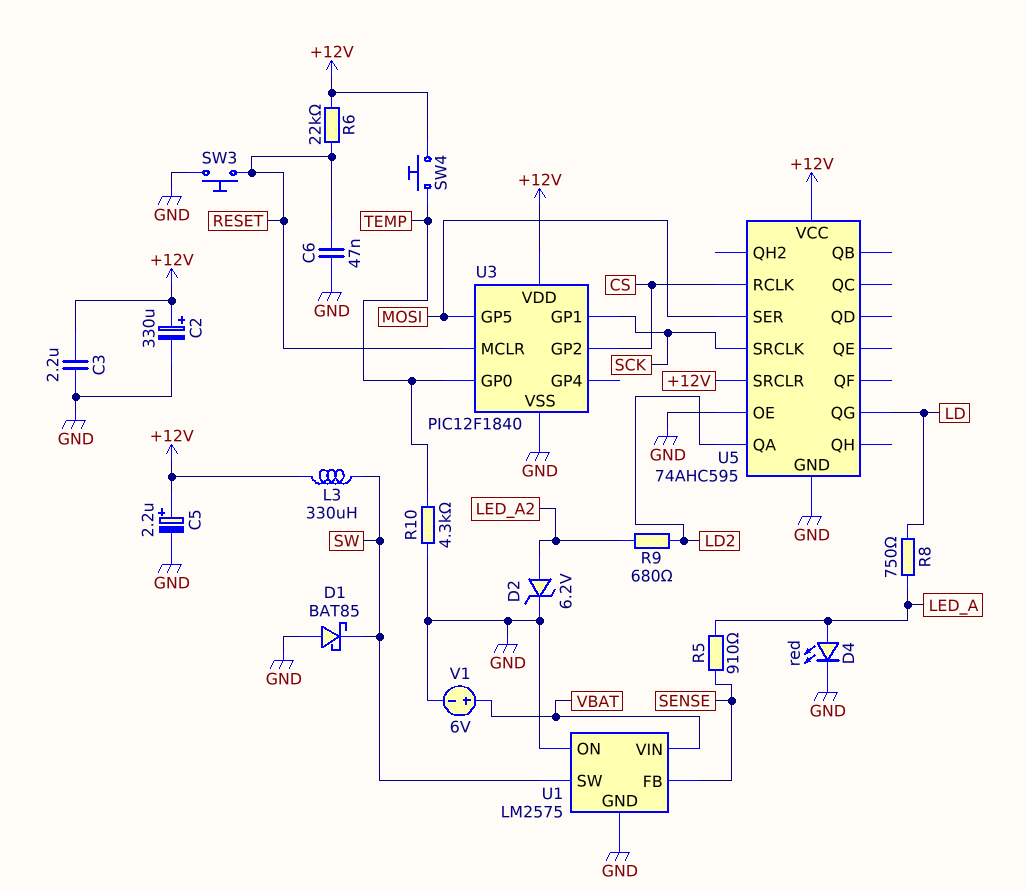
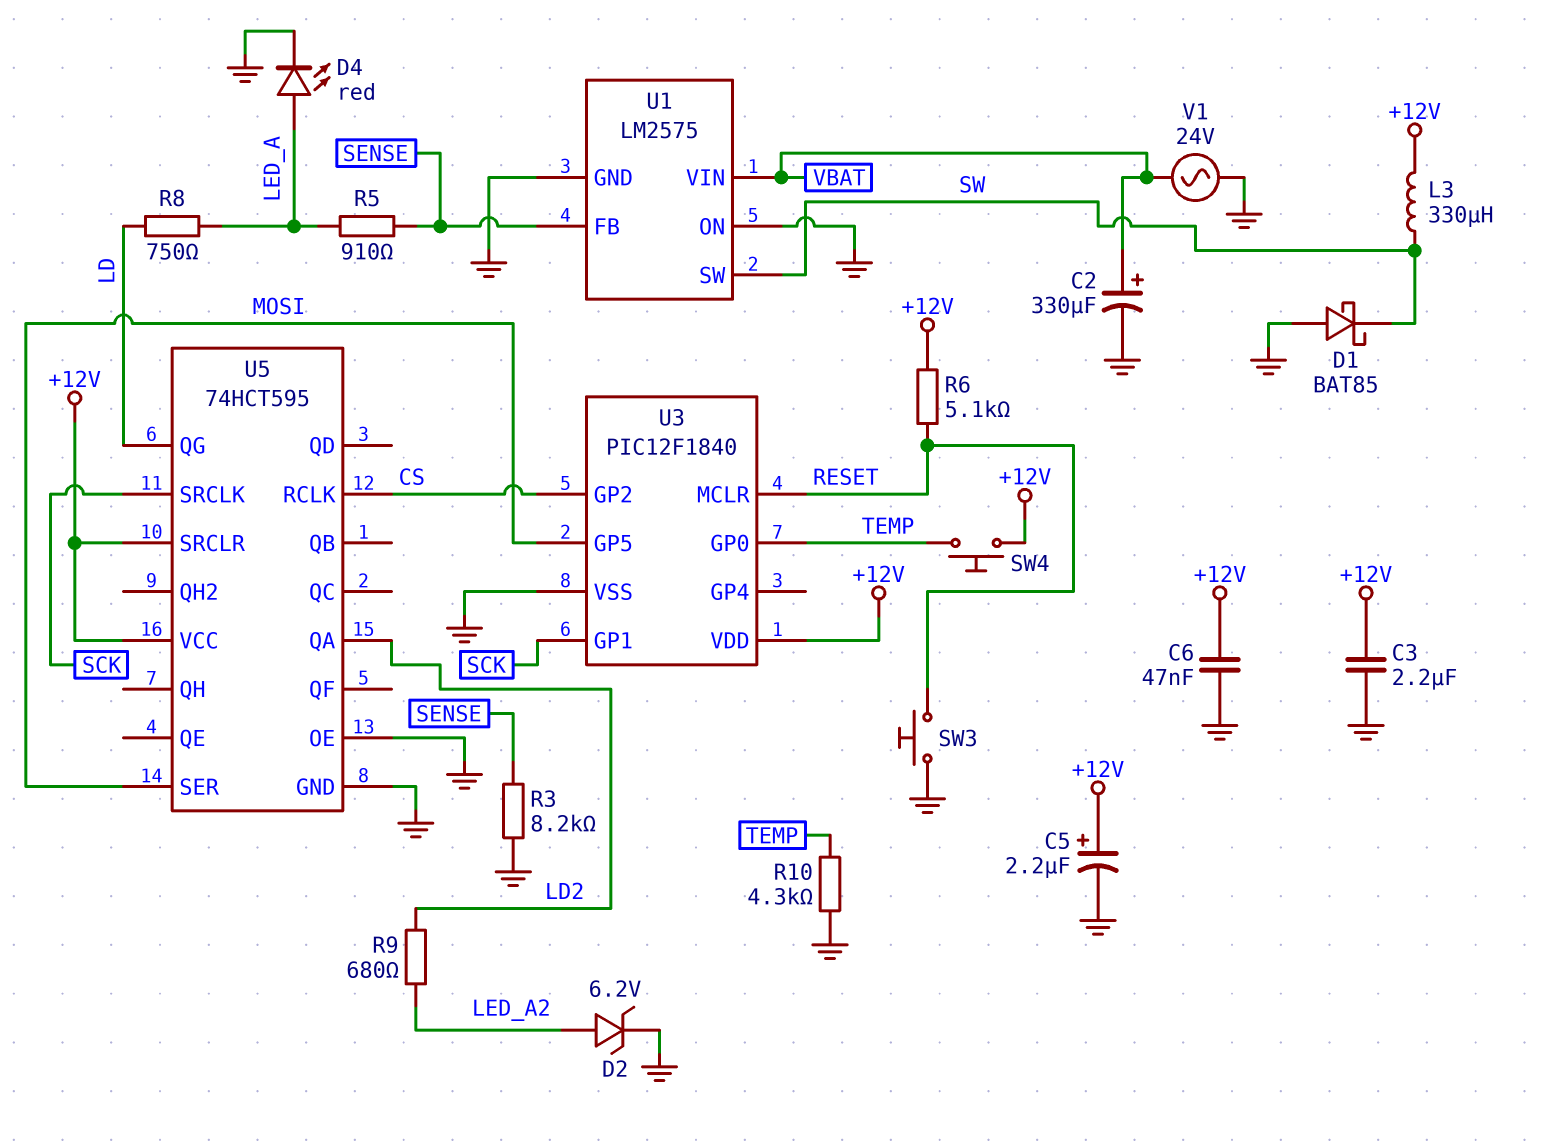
C2: 330uF (plus +12V, minus GND) -> 330uF (plus VBAT, minus GND)
C6: 47nF (GND, RESET) -> 47nF (+12V, GND)
R3: none -> 8.2k (GND, SENSE)
R6: 22k (+12V, RESET) -> 5.1k (+12V, RESET)
U5: 74AHC595 -> 74HCT595
V1: 6V (plus VBAT, minus GND) -> AC 24V (GND, VBAT)

